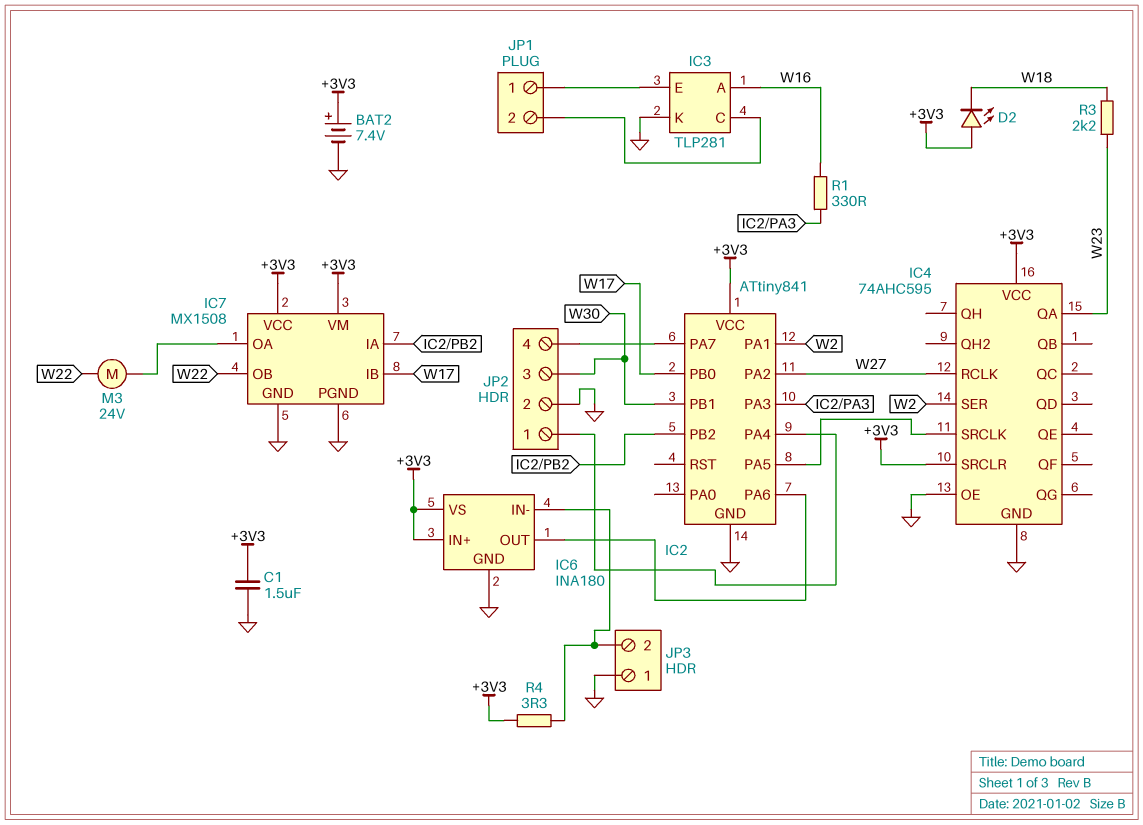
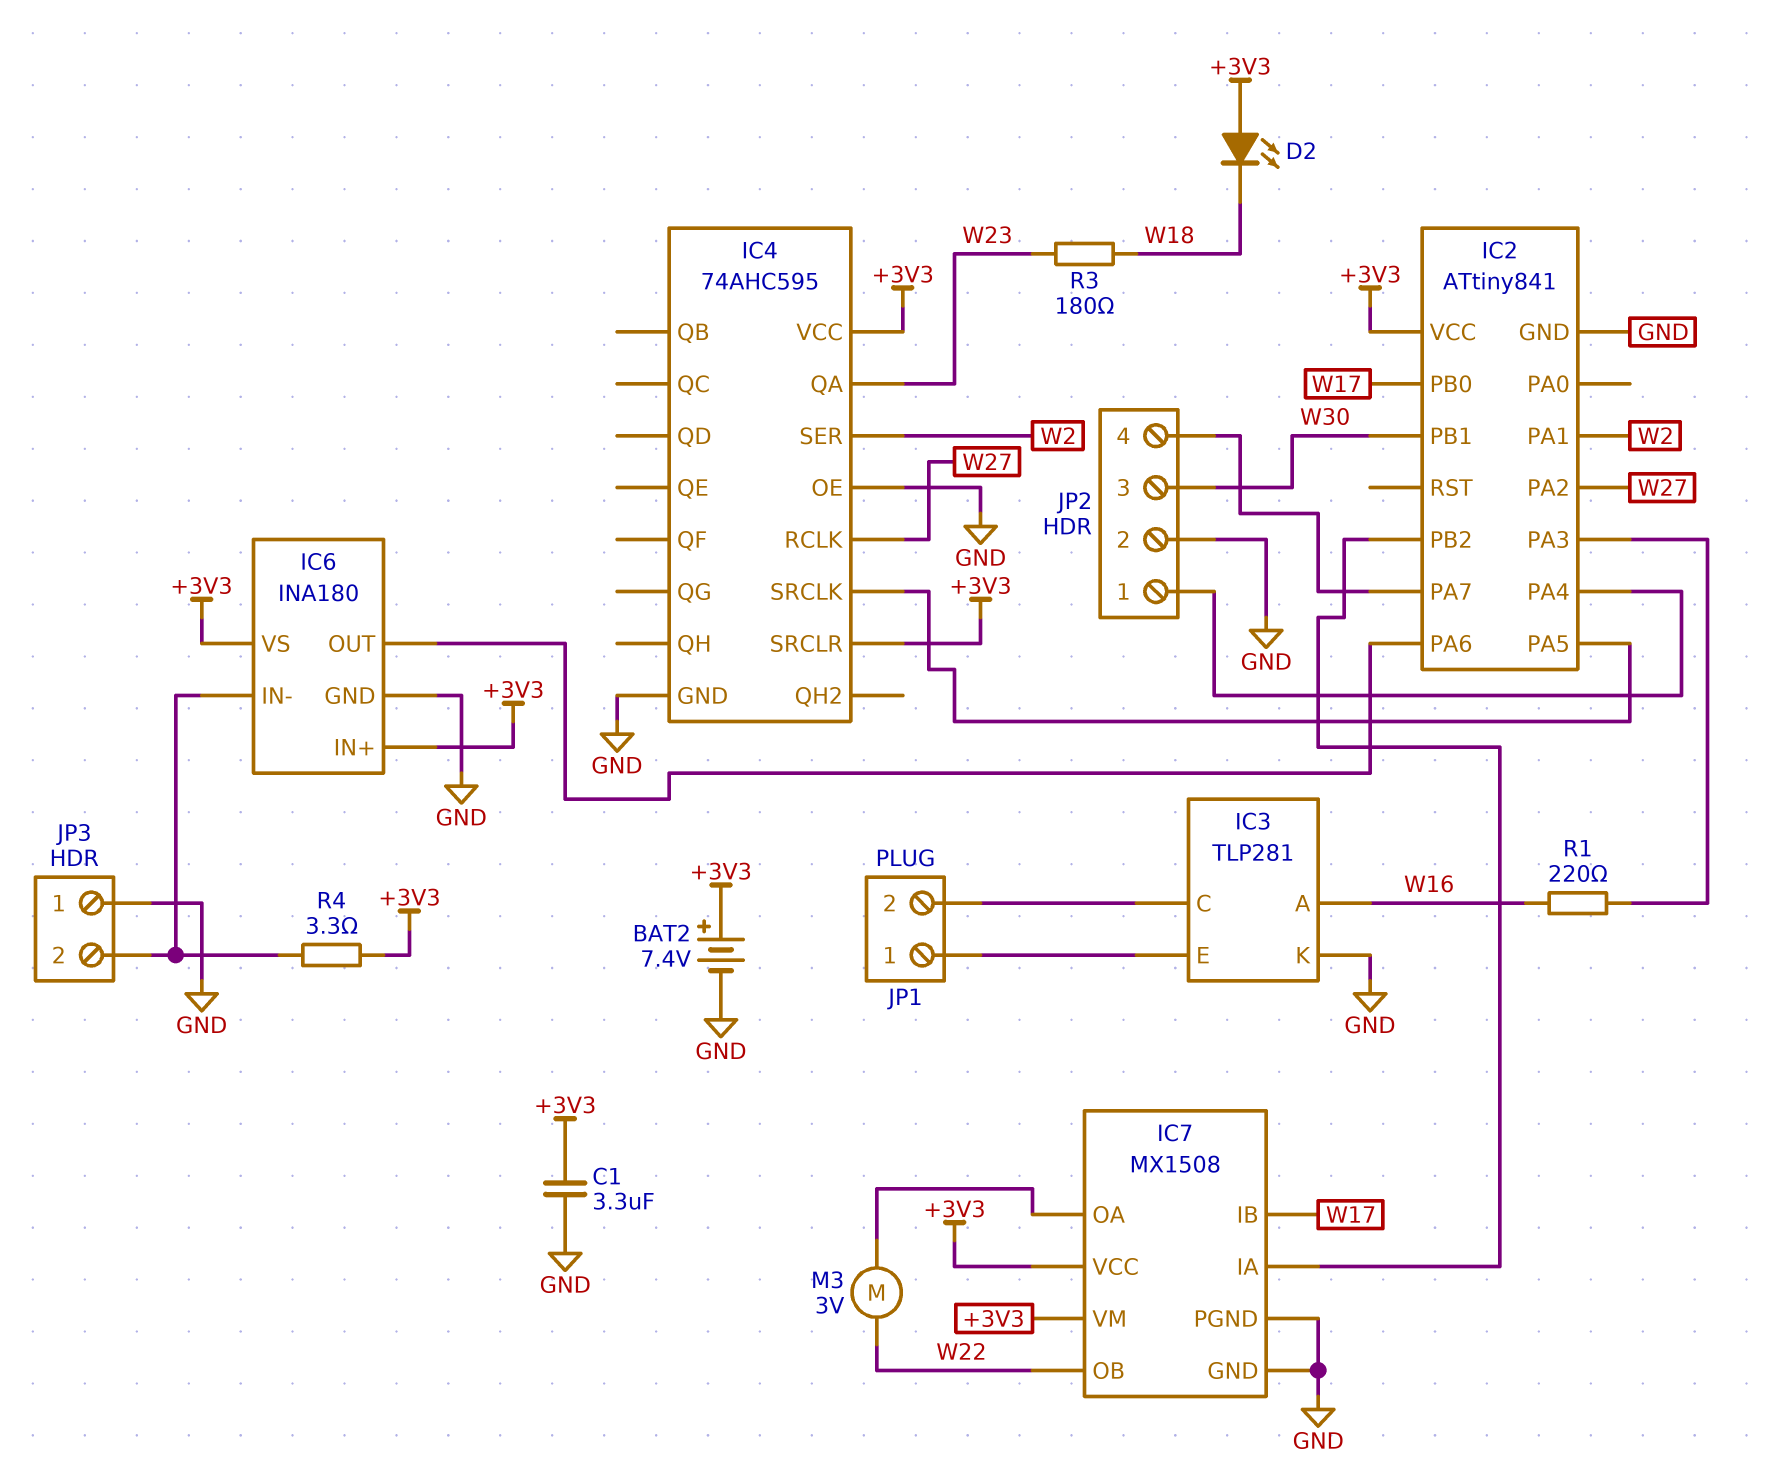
C1: 1.5uF (+3V3, GND) -> 3.3uF (+3V3, GND)
M3: motor 24V (IC7/OA, W22) -> motor 3V (IC7/OA, W22)
R1: 330 (IC2/PA3, W16) -> 220 (IC2/PA3, W16)
R3: 2.2k (W18, W23) -> 180 (W18, W23)

